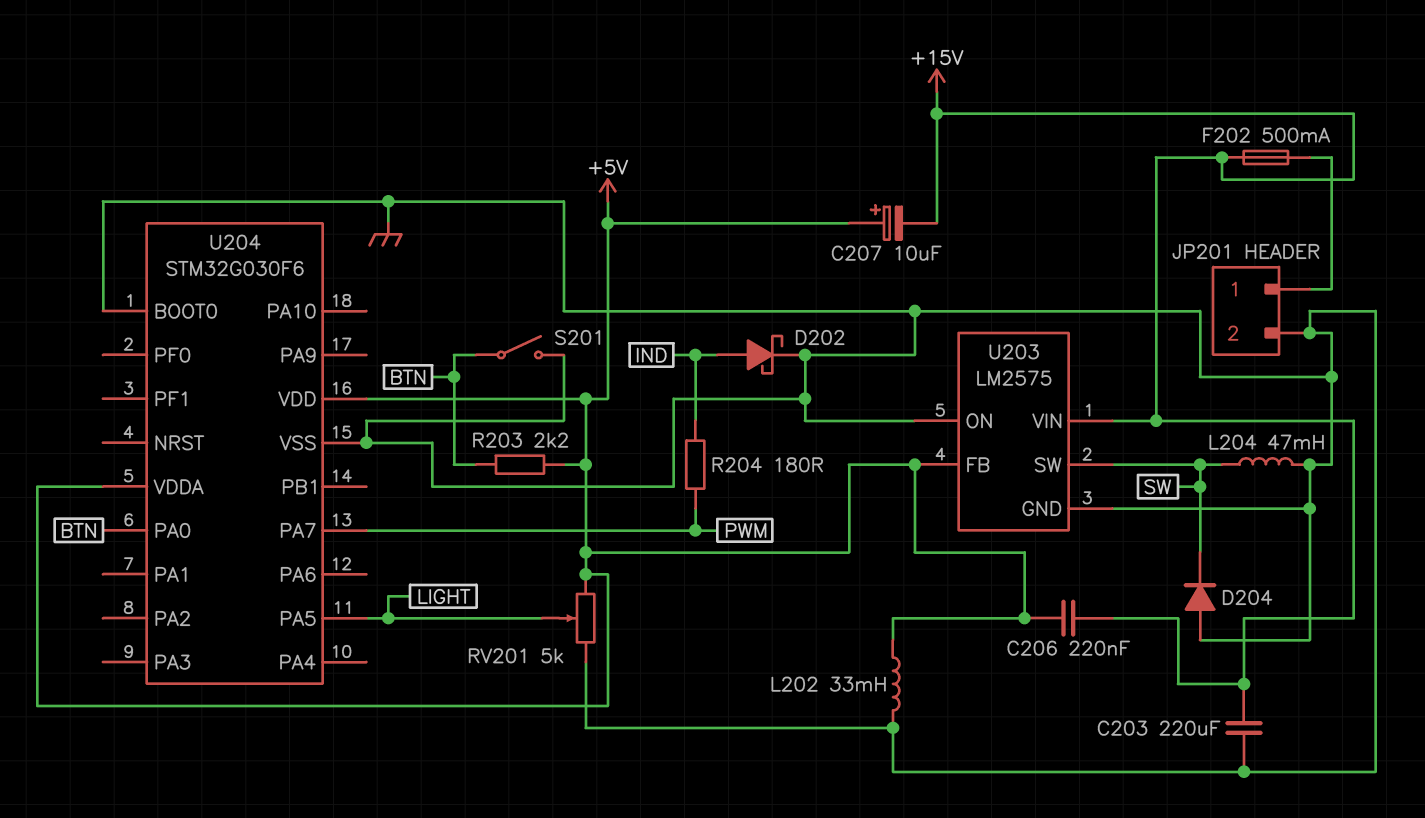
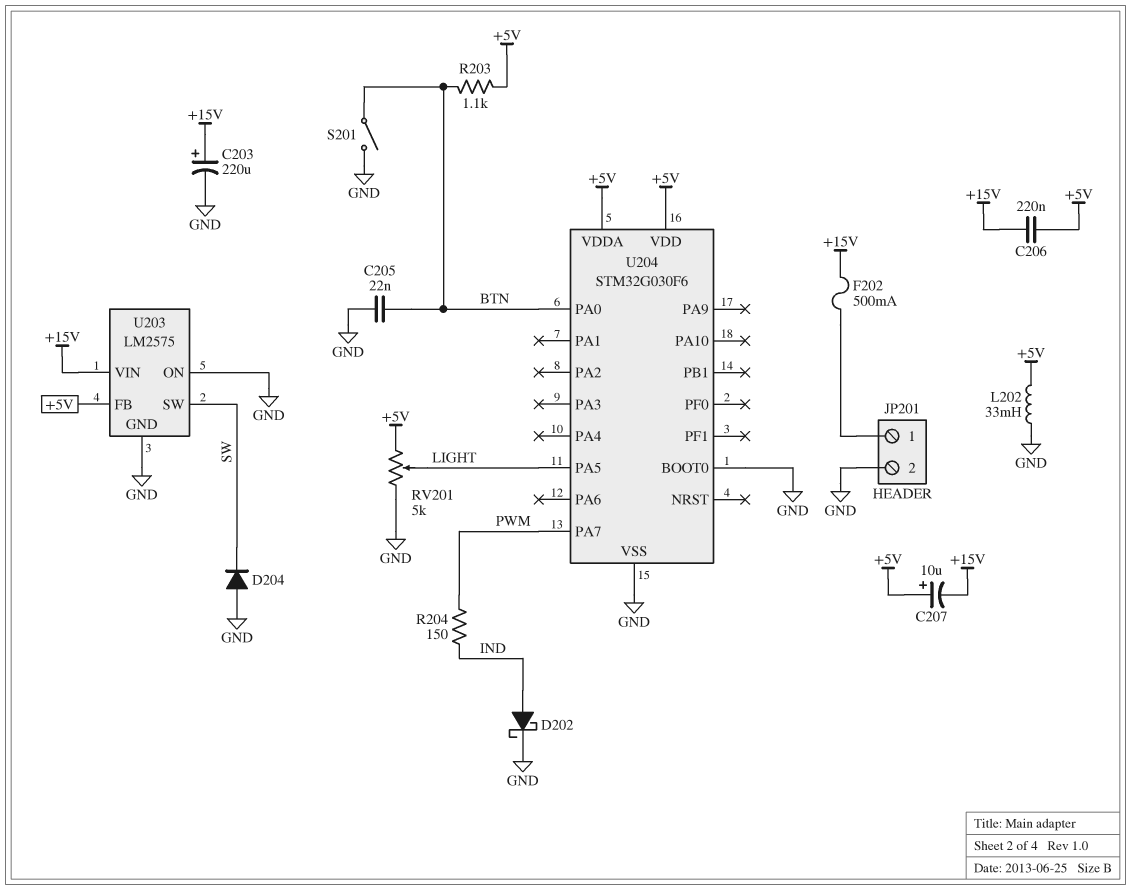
C203: 220uF (+15V, GND) -> 220uF (plus +15V, minus GND)
C205: none -> 22nF (BTN, GND)
L204: 47mH (GND, SW) -> none
R203: 2.2k (+5V, BTN) -> 1.1k (+5V, BTN)
R204: 180 (IND, PWM) -> 150 (IND, PWM)

